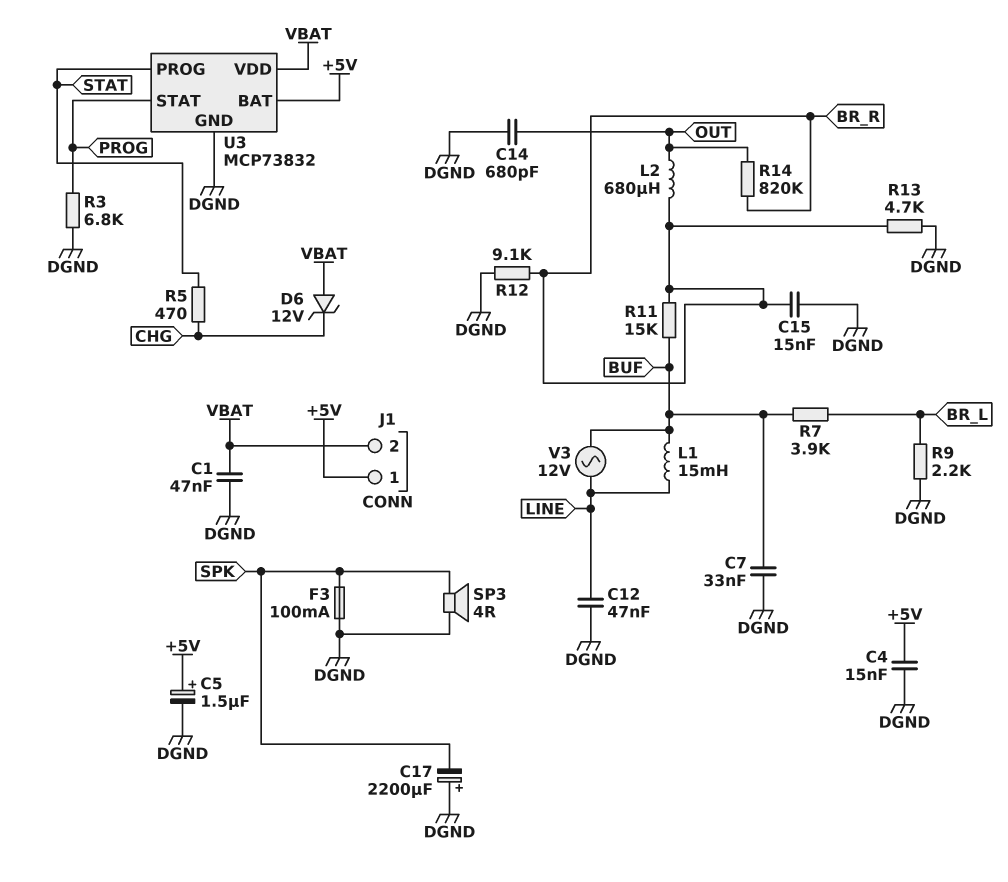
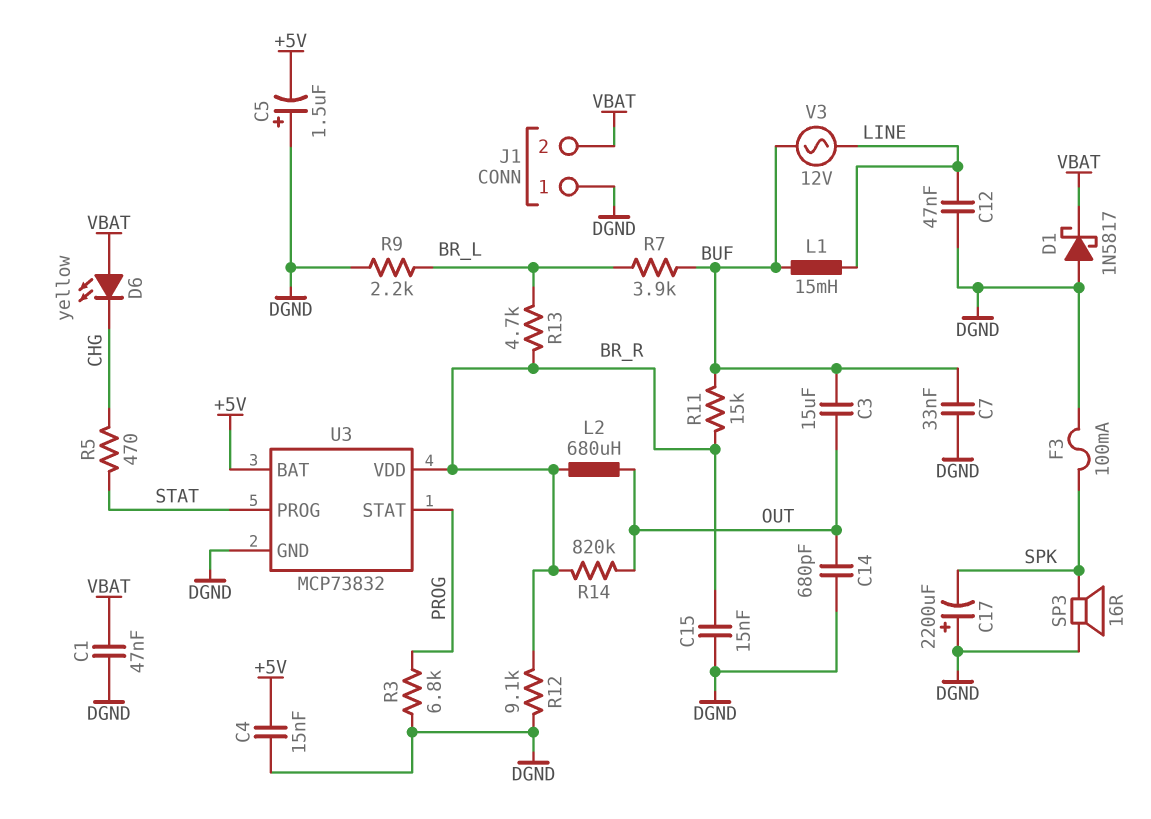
C3: none -> 15uF (BUF, OUT)
C5: 1.5uF (plus +5V, minus DGND) -> 1.5uF (plus DGND, minus +5V)
D1: none -> schottky 1N5817 (A DGND, K VBAT)
D6: zener 12V (A VBAT, K CHG) -> LED yellow (A VBAT, K CHG)
J1 pin 1: +5V -> DGND
R13: 4.7k (BR_R, DGND) -> 4.7k (BR_L, BR_R)
SP3: speaker 4R (DGND, SPK) -> speaker 16R (DGND, SPK)
U3 pin VDD: VBAT -> BR_R

